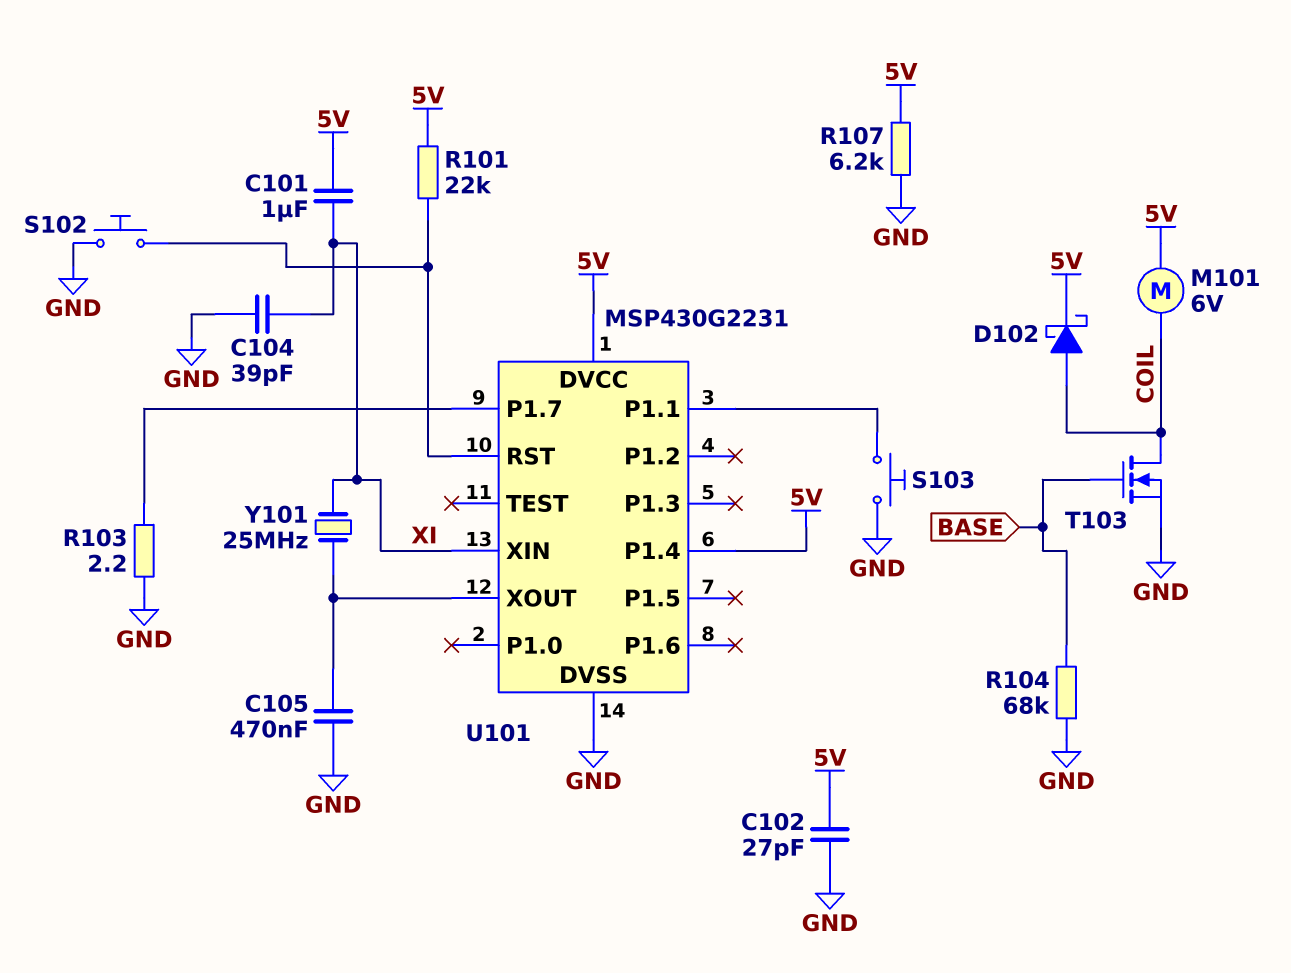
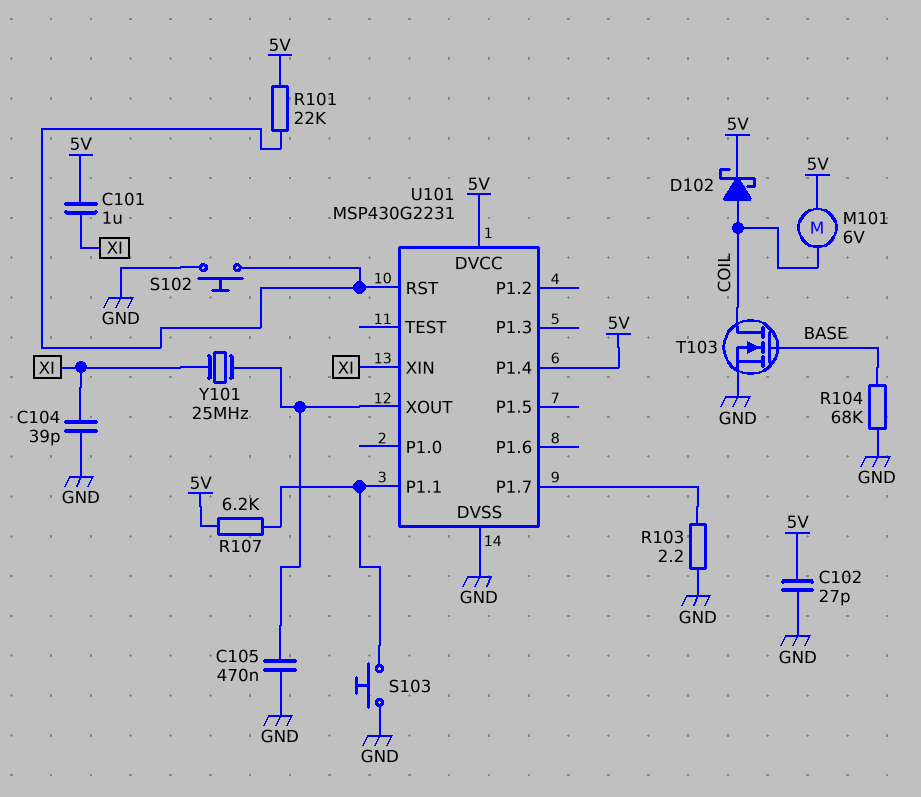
R107: 6.2k (5V, GND) -> 6.2k (5V, U101/P1.1)

